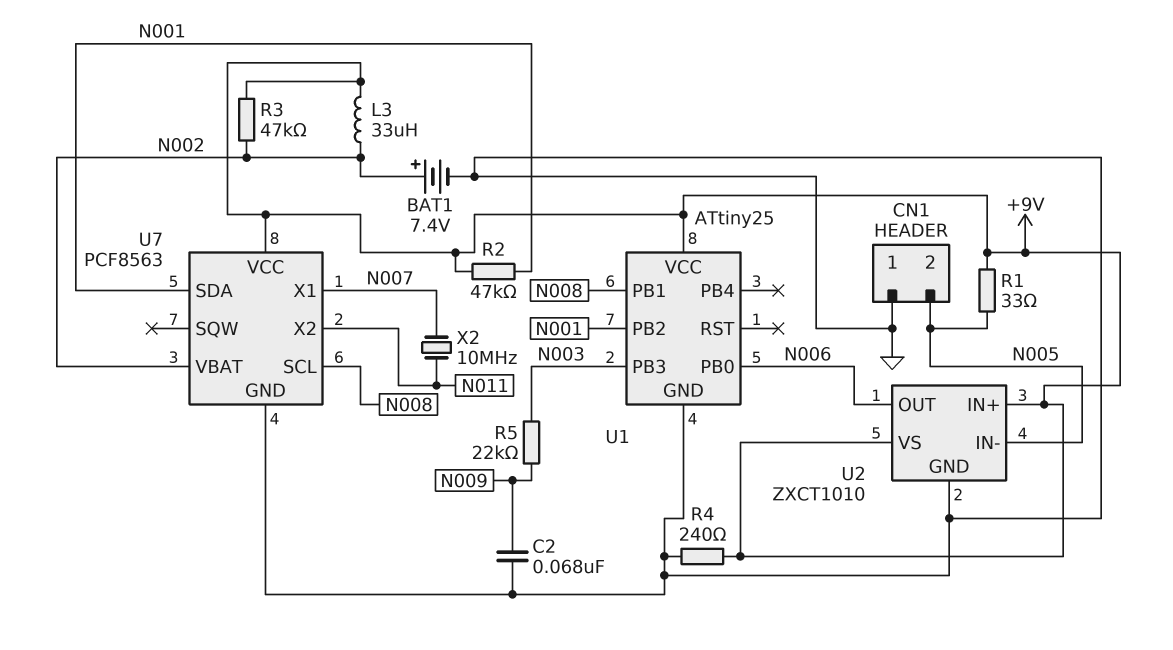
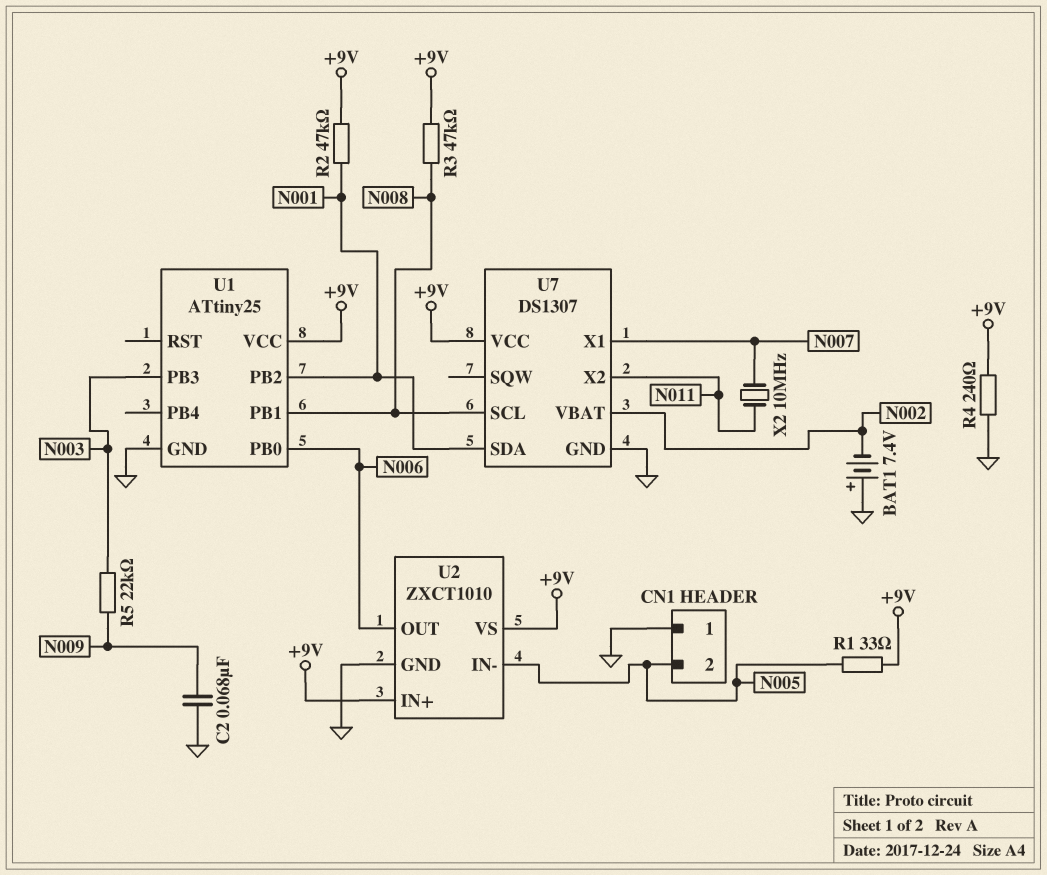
BAT1: 7.4V (plus N002, minus GND) -> 7.4V (plus GND, minus N002)
L3: 33uH (+9V, N002) -> none
R3: 47k (+9V, N002) -> 47k (+9V, N008)
U7: PCF8563 -> DS1307

